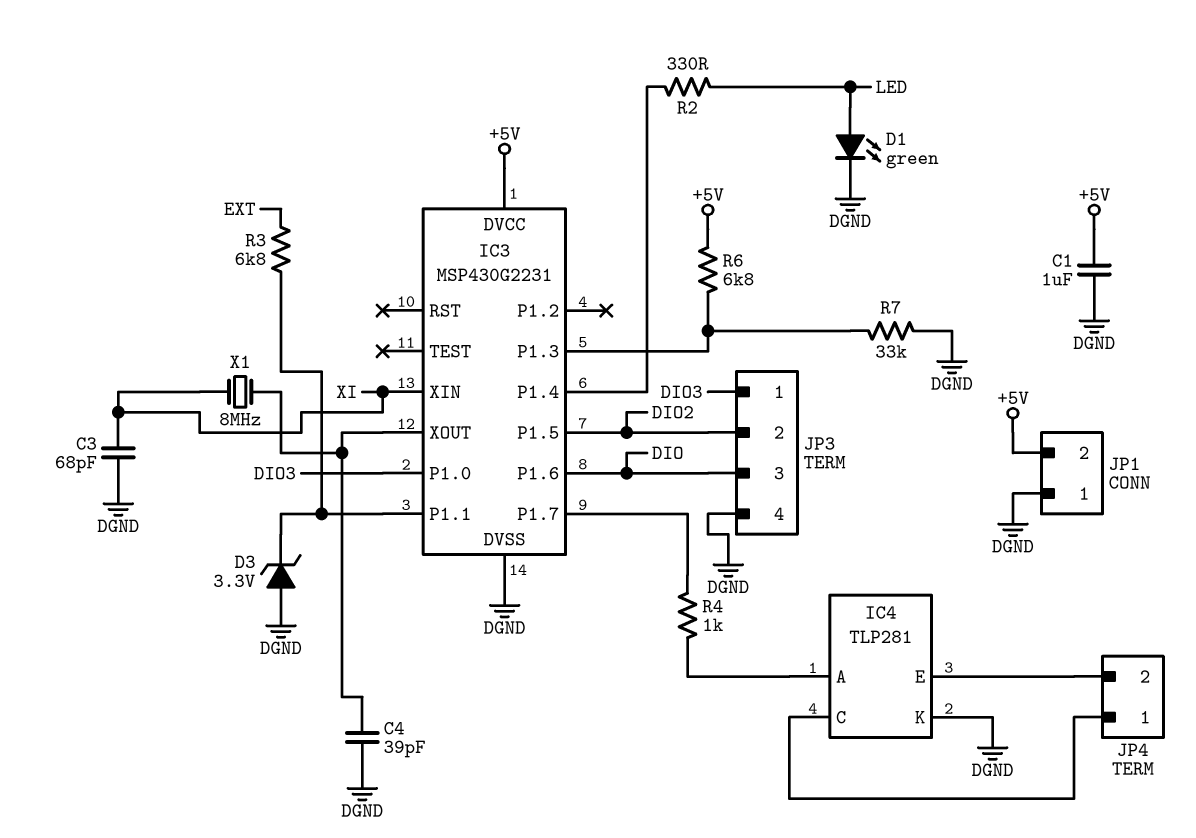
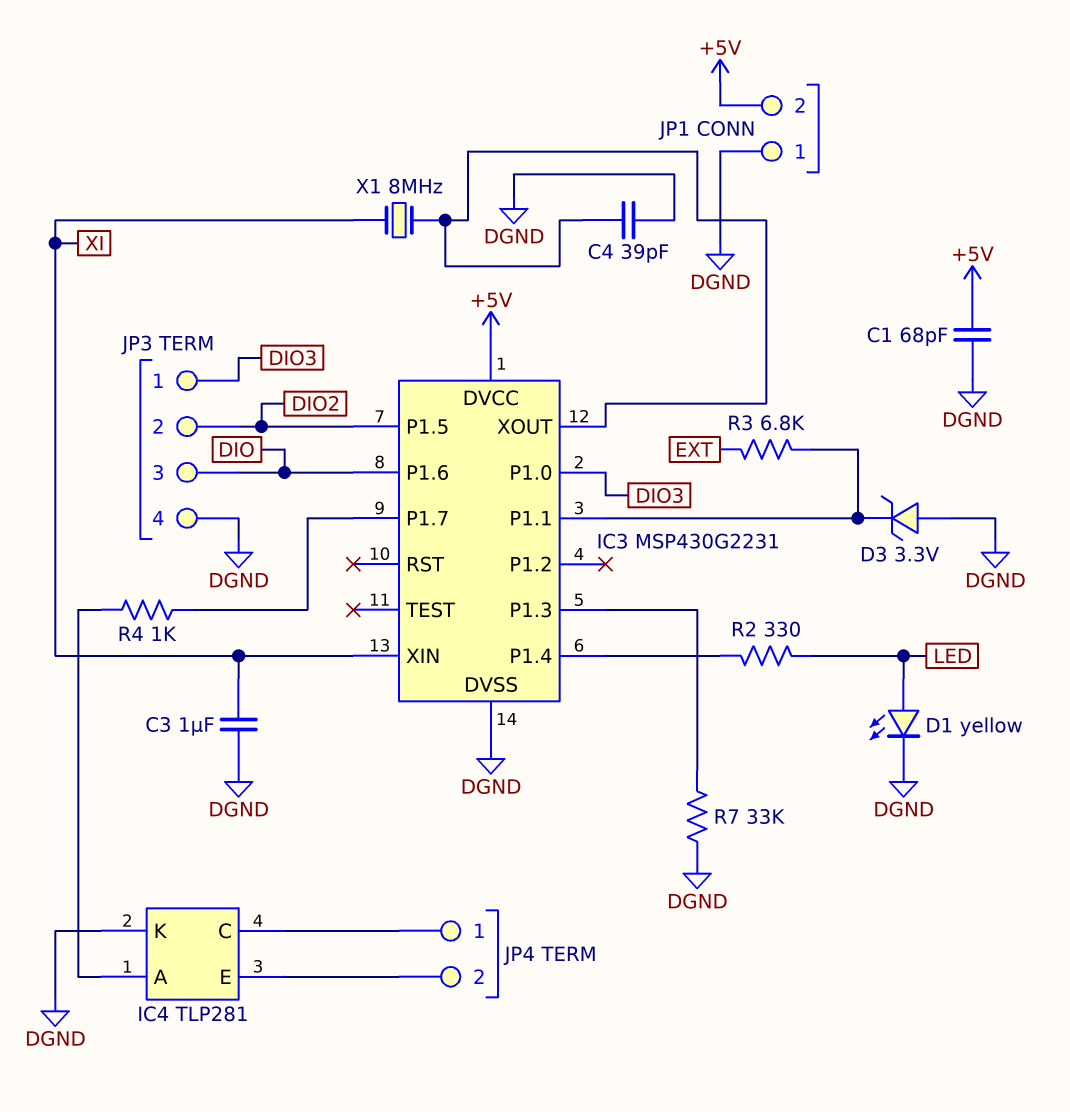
C1: 1uF (+5V, DGND) -> 68pF (+5V, DGND)
C3: 68pF (DGND, XI) -> 1uF (DGND, XI)
D1: LED green (A LED, K DGND) -> LED yellow (A LED, K DGND)
R6: 6.8k (+5V, IC3/P1.3) -> none

